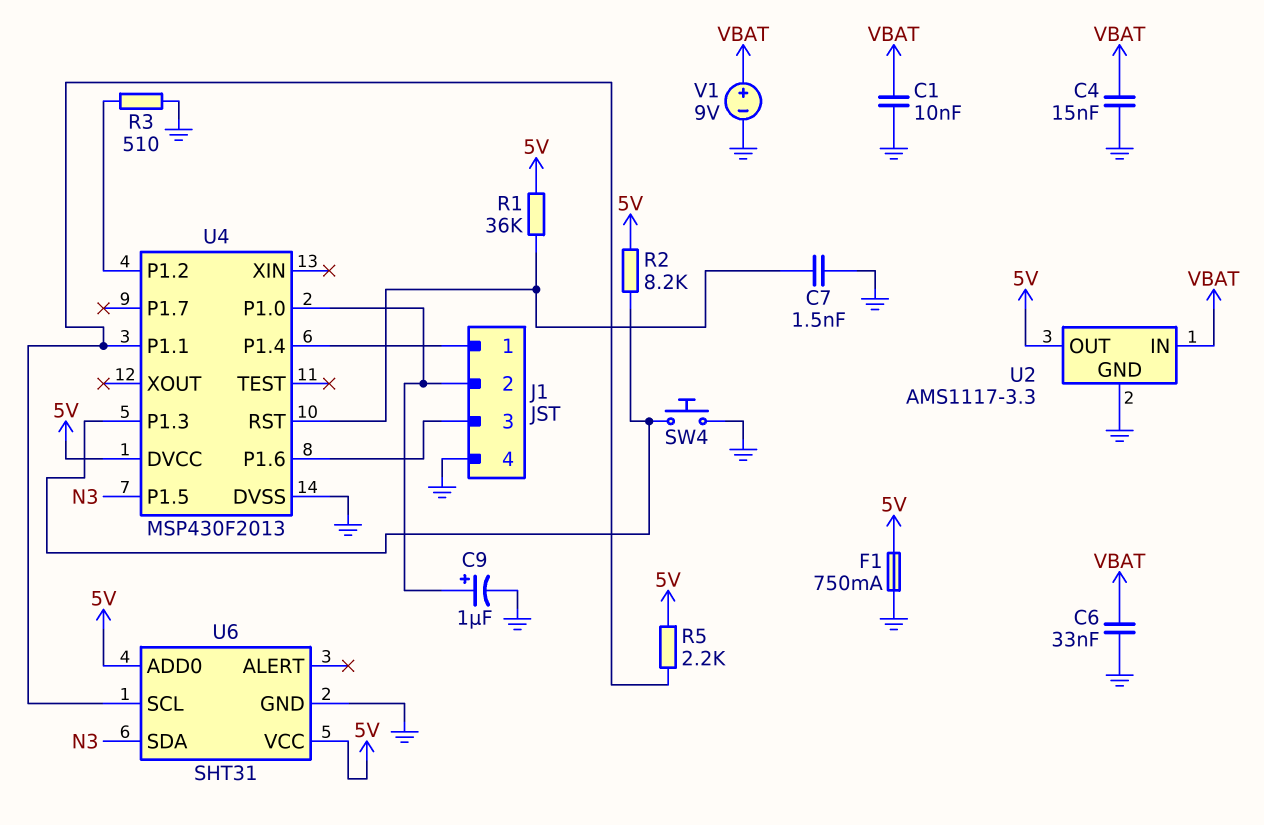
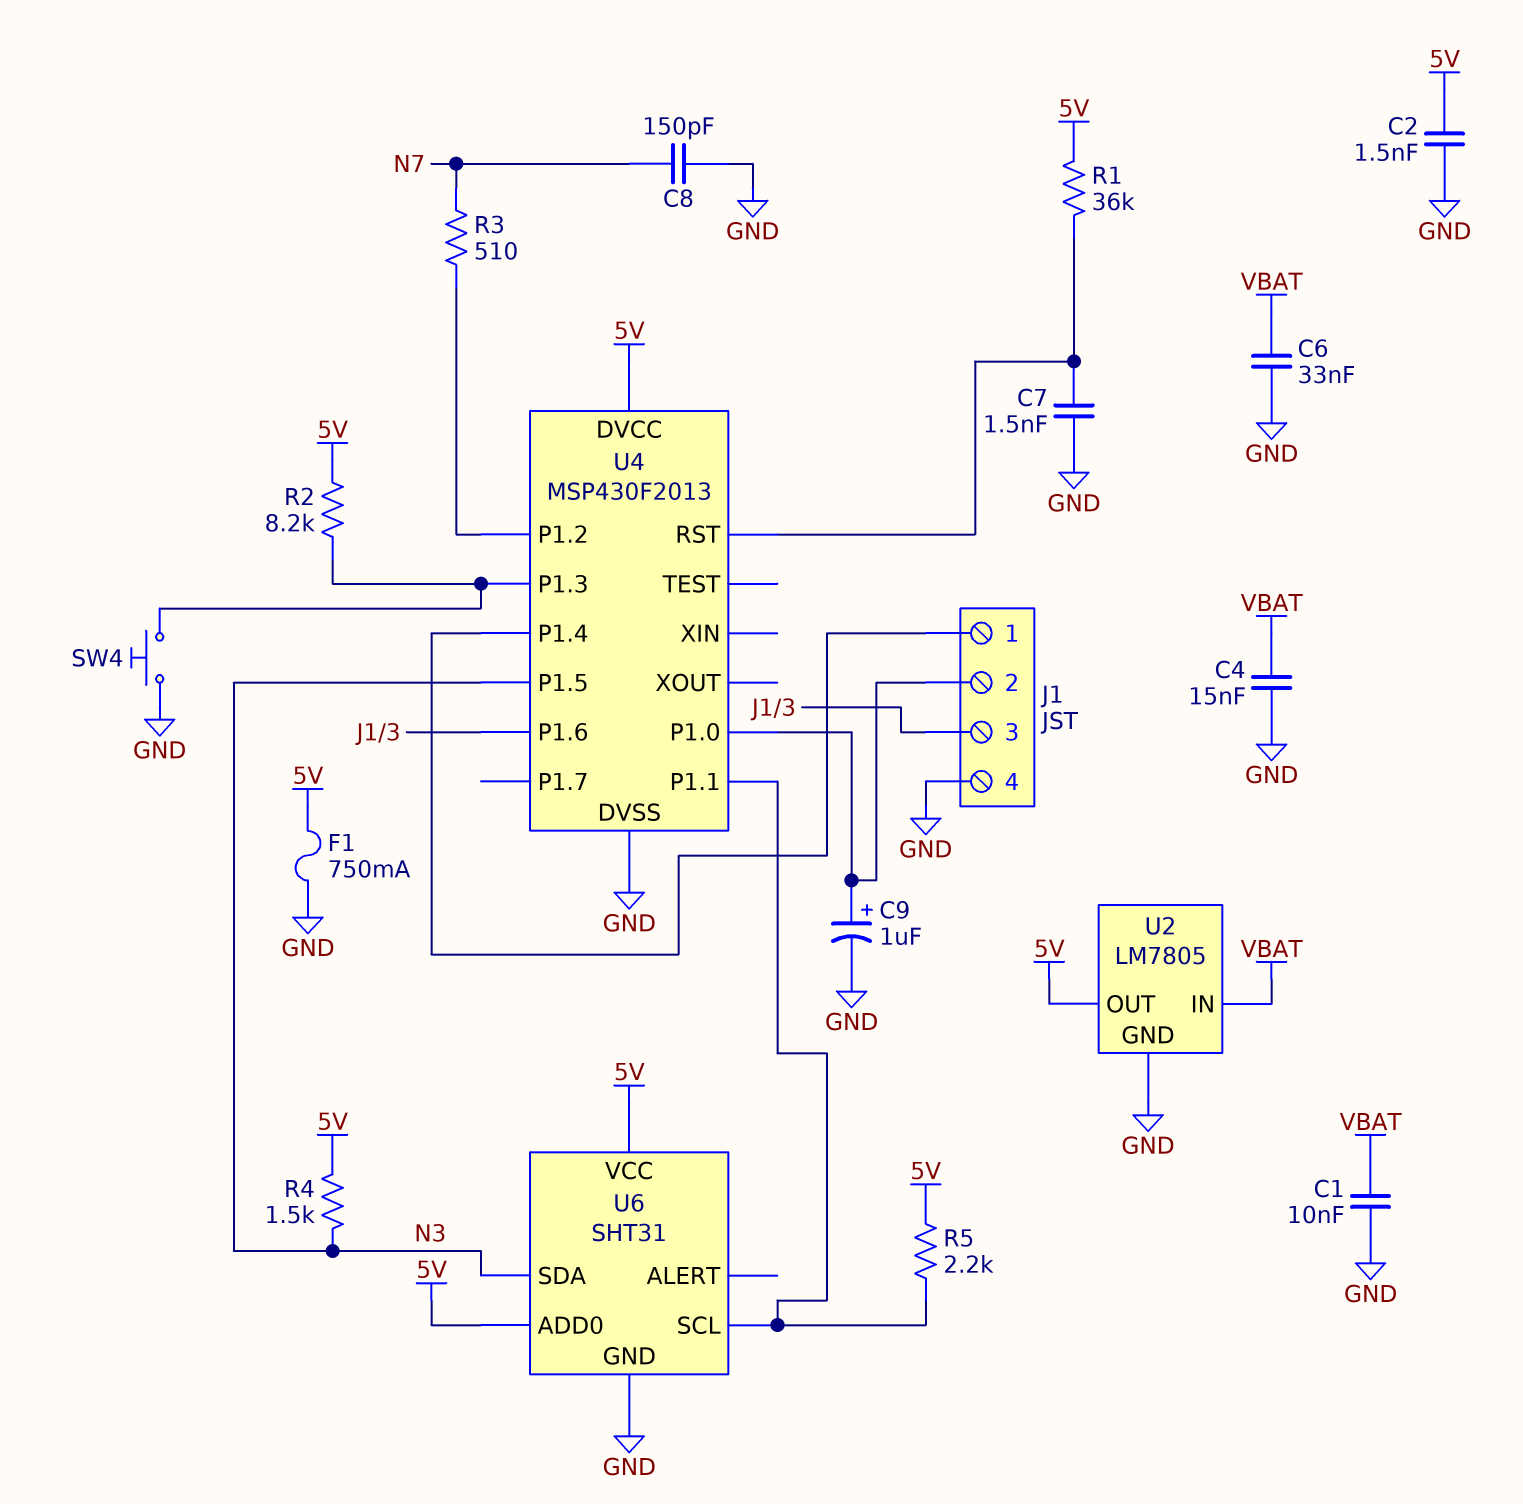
C2: none -> 1.5nF (5V, GND)
C8: none -> 150pF (GND, N7)
R3: 510 (GND, U4/P1.2) -> 510 (N7, U4/P1.2)
R4: none -> 1.5k (5V, N3)
U2: AMS1117-3.3 -> LM7805
V1: 9V (plus VBAT, minus GND) -> none

